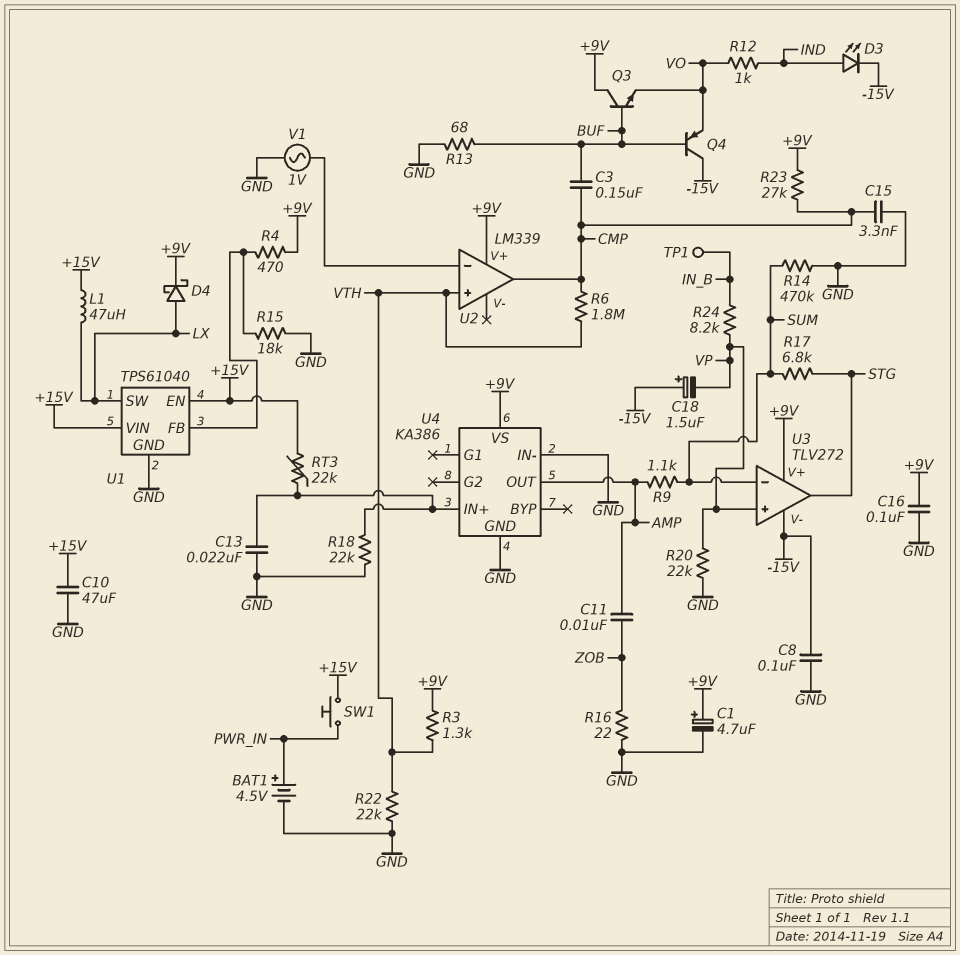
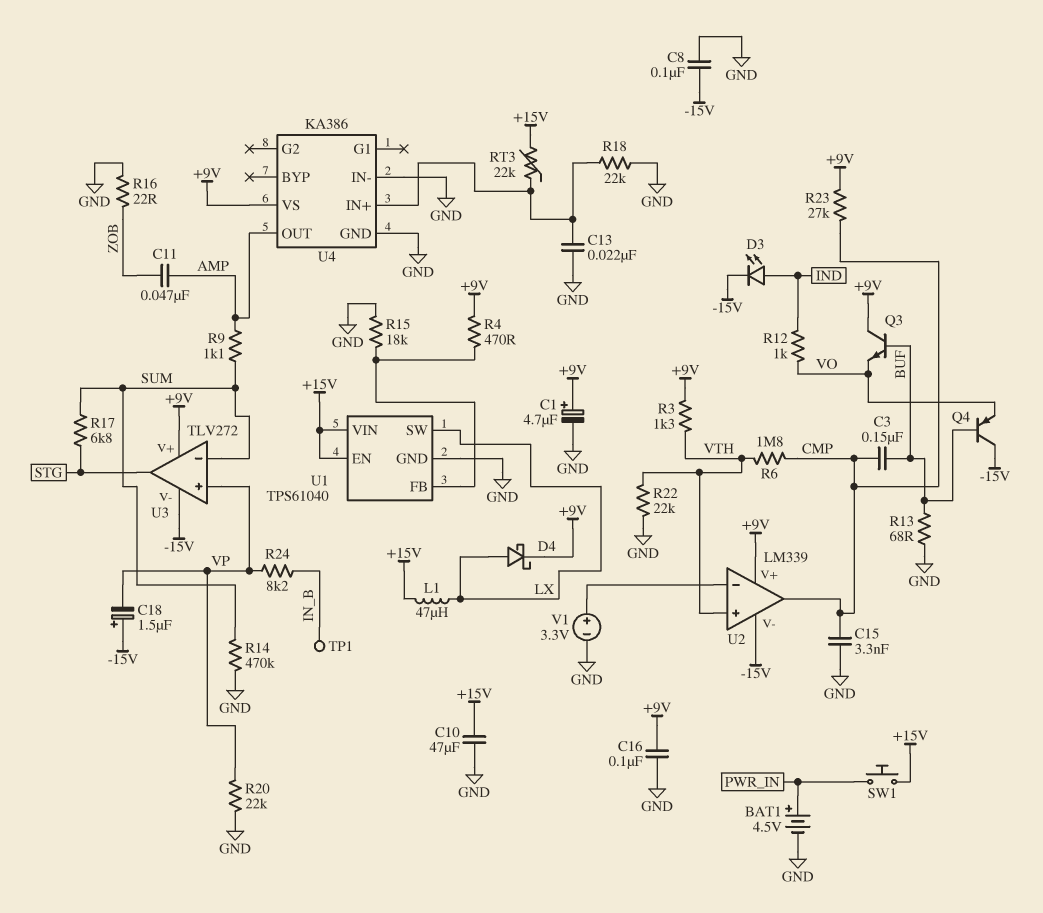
C11: 10nF (AMP, ZOB) -> 47nF (AMP, ZOB)
U2 pin V-: none -> -15V
V1: AC 1V (GND, U2/in-) -> 3.3V (plus U2/in-, minus GND)

